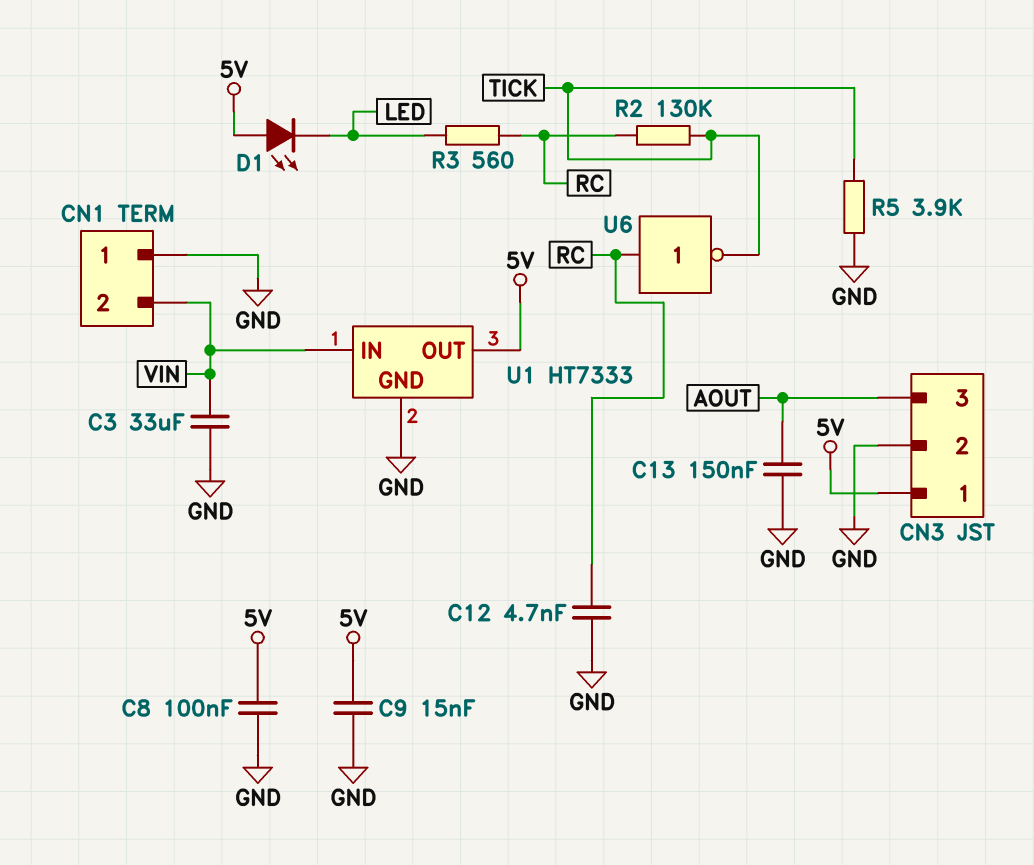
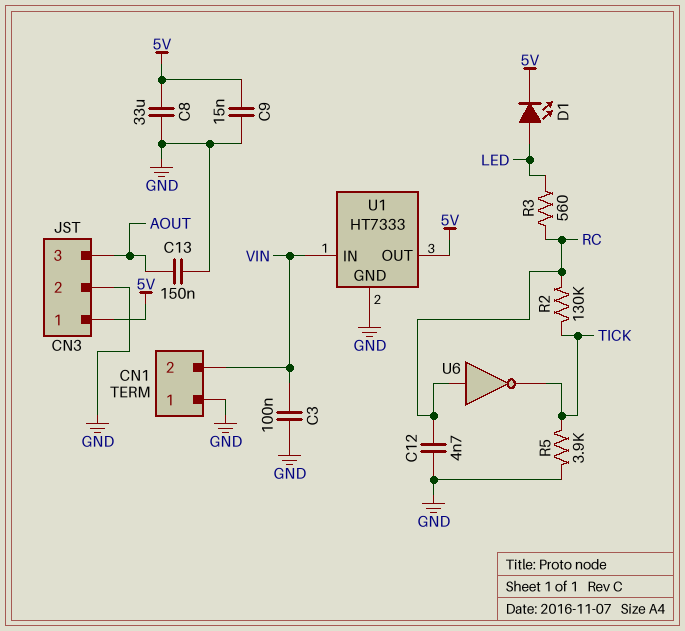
C3: 33uF (GND, VIN) -> 100nF (GND, VIN)
C8: 100nF (5V, GND) -> 33uF (5V, GND)
D1: LED (A 5V, K LED) -> LED (A LED, K 5V)

